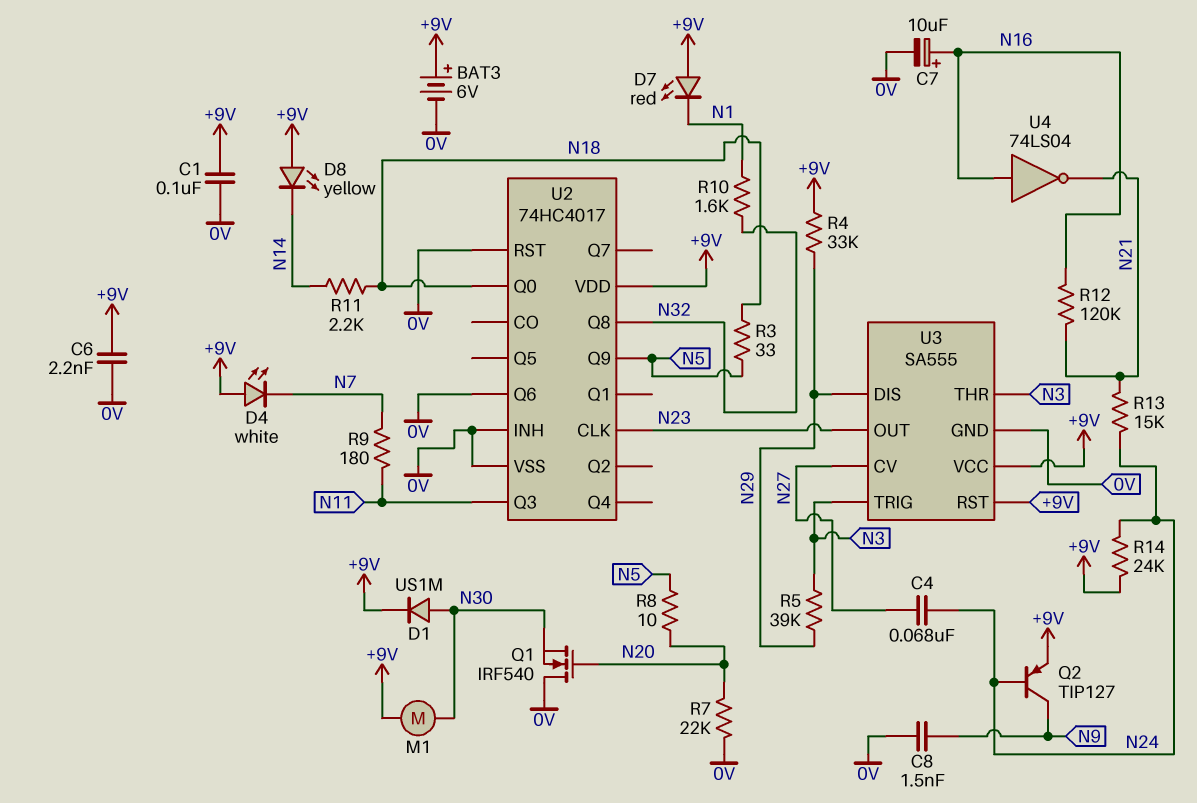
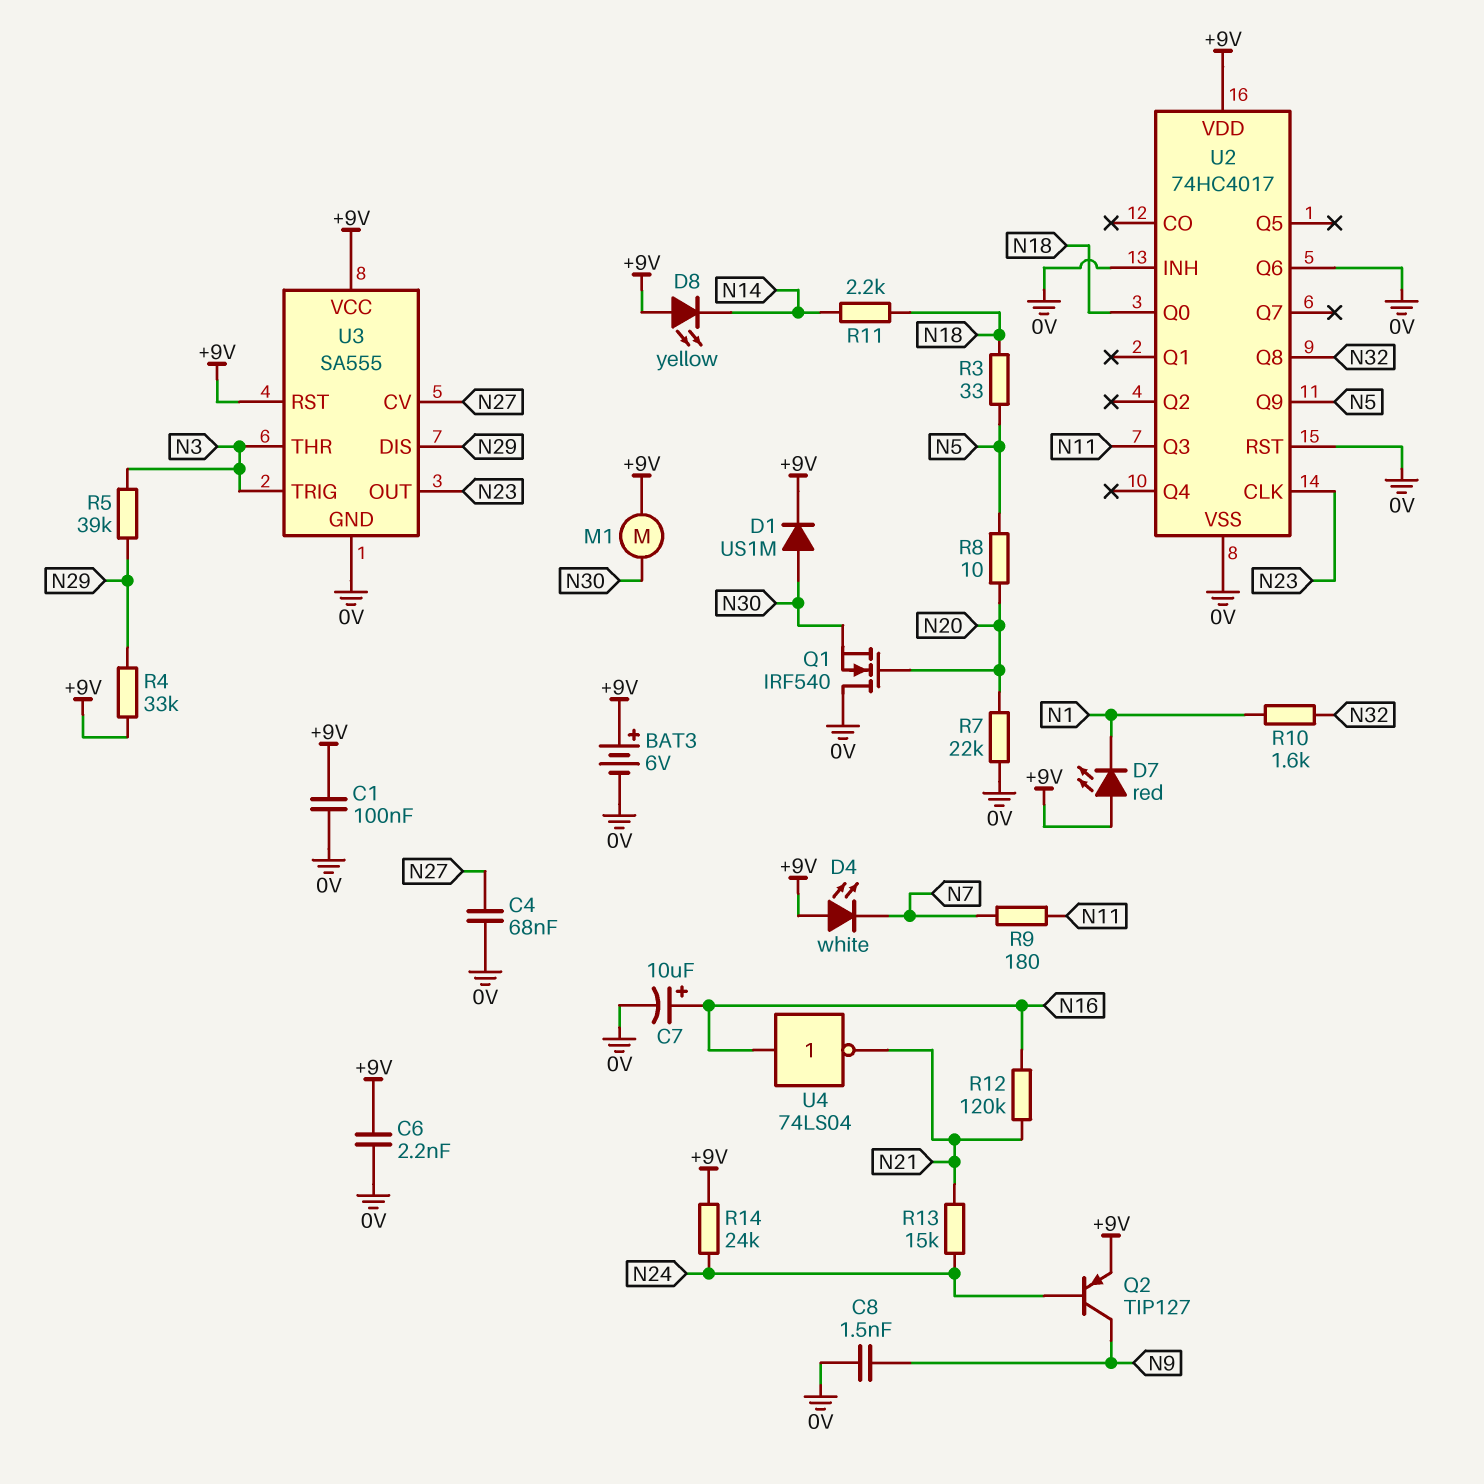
C4: 68nF (N24, N27) -> 68nF (0V, N27)

